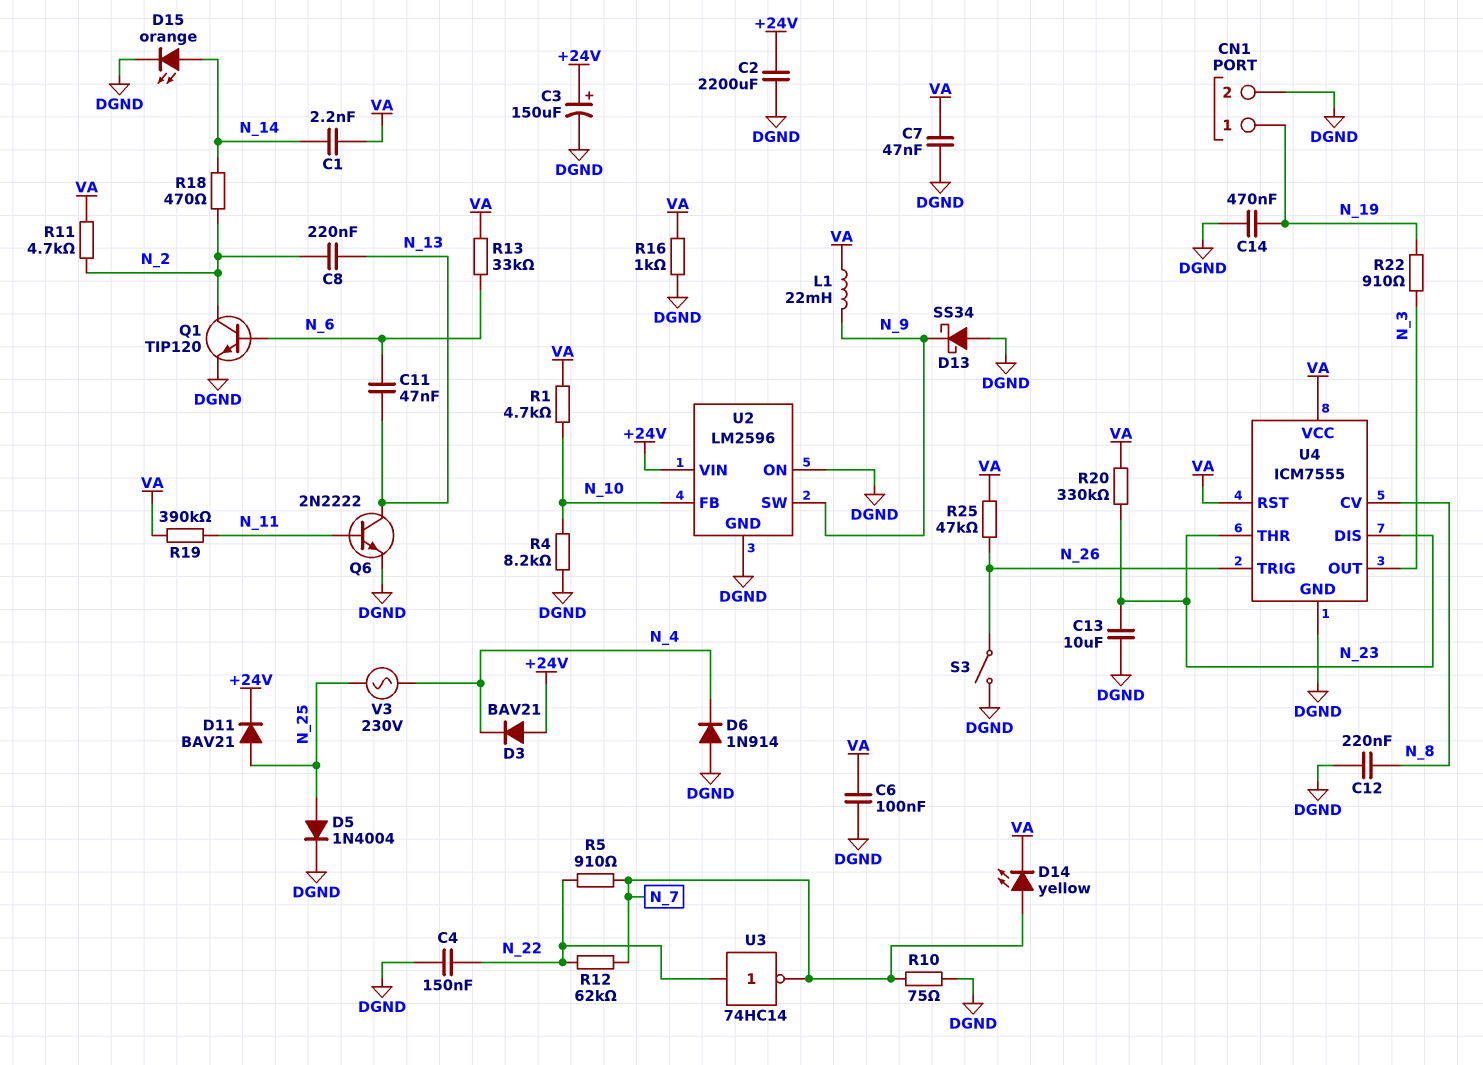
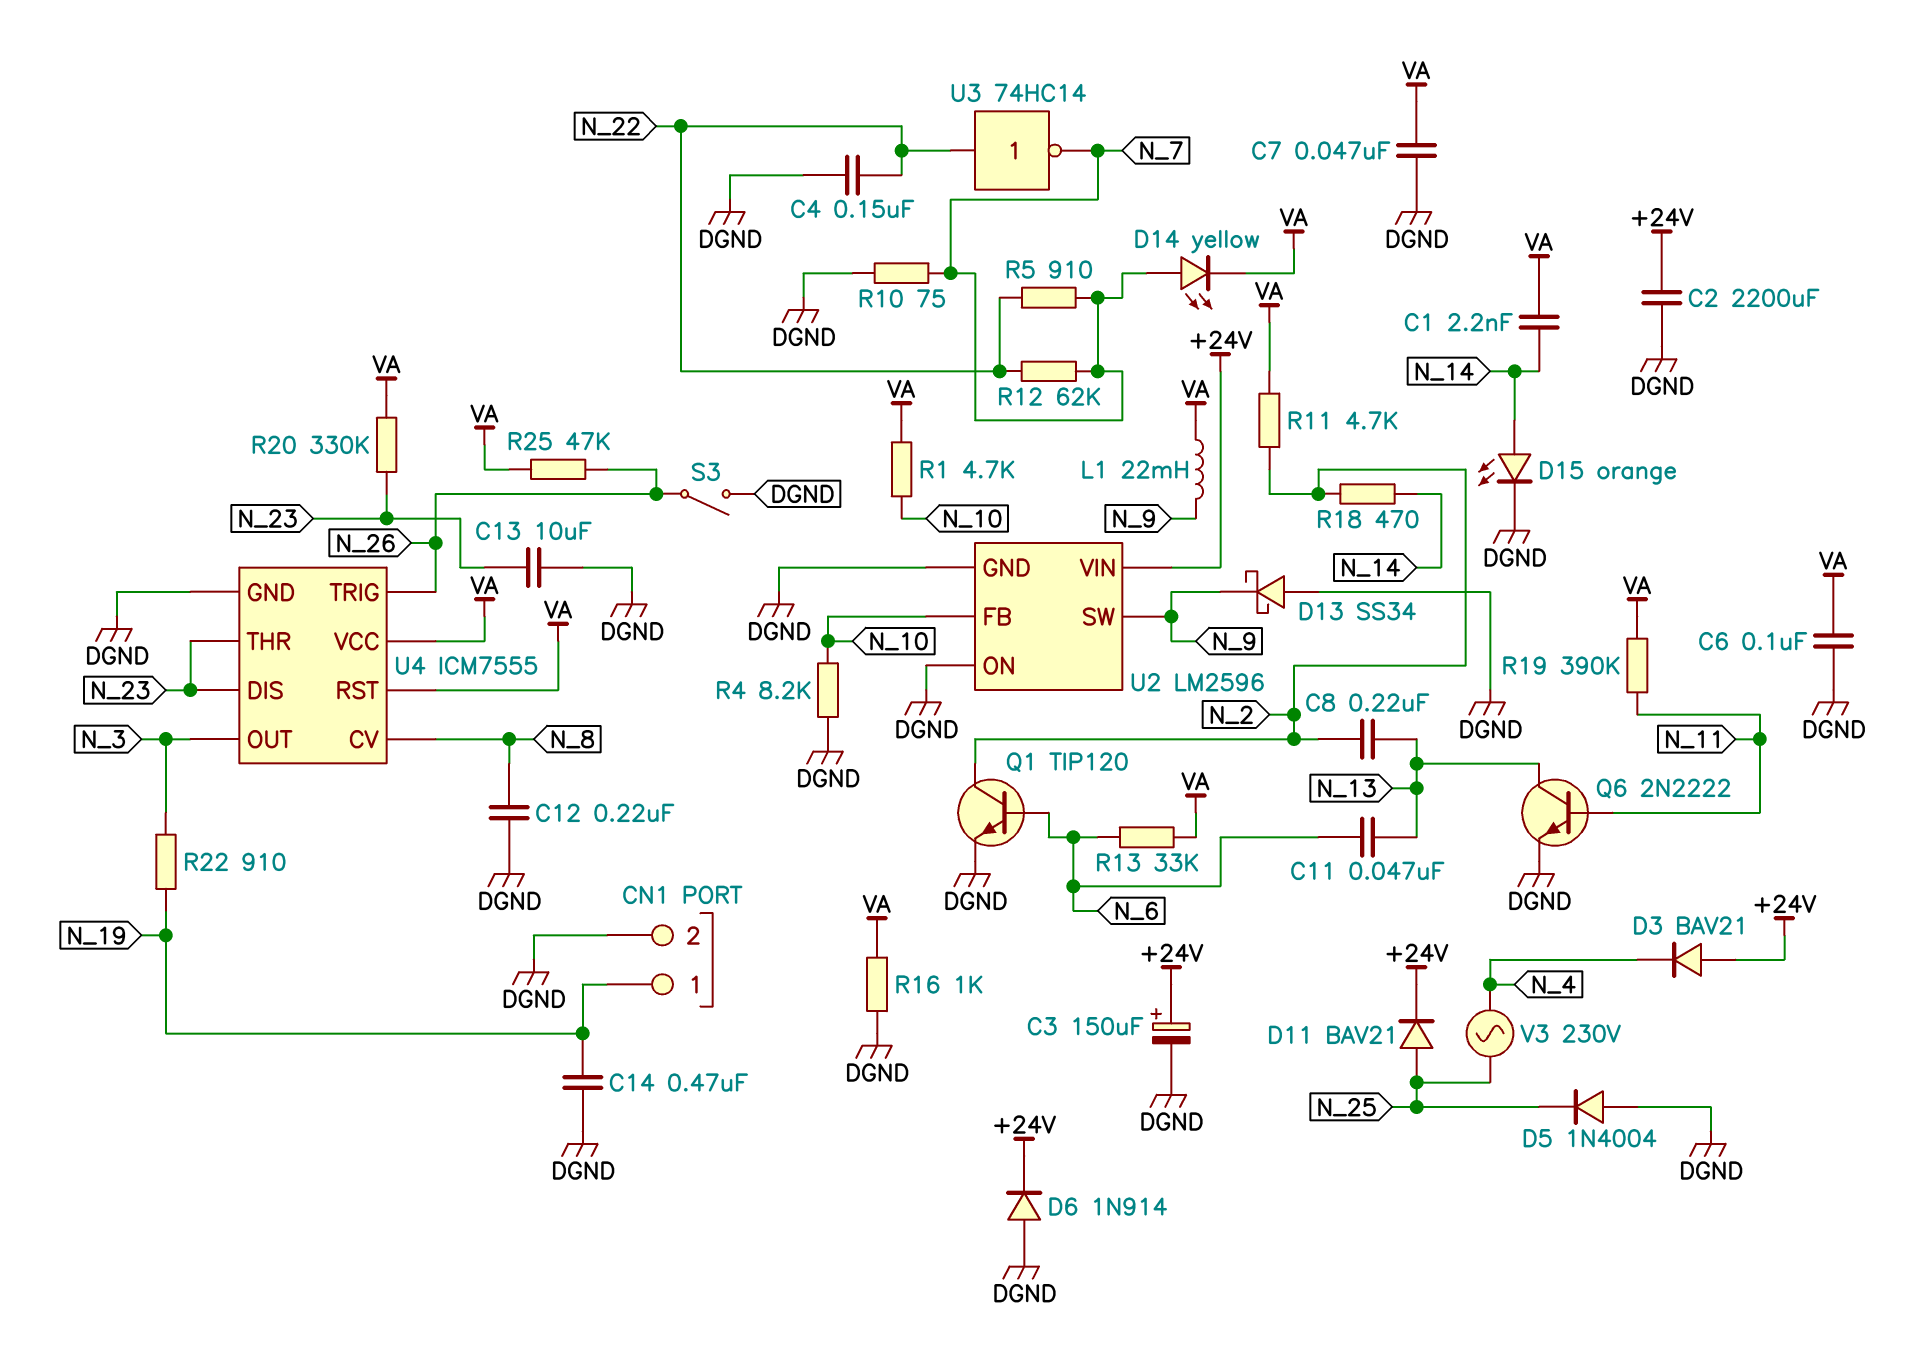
D5: diode 1N4004 (A N_25, K DGND) -> diode 1N4004 (A DGND, K N_25)
D6: diode 1N914 (A DGND, K N_4) -> diode 1N914 (A DGND, K +24V)

